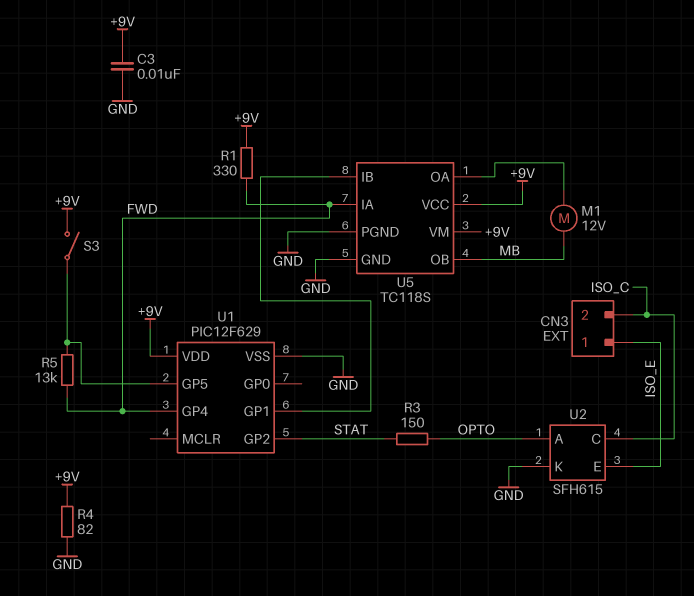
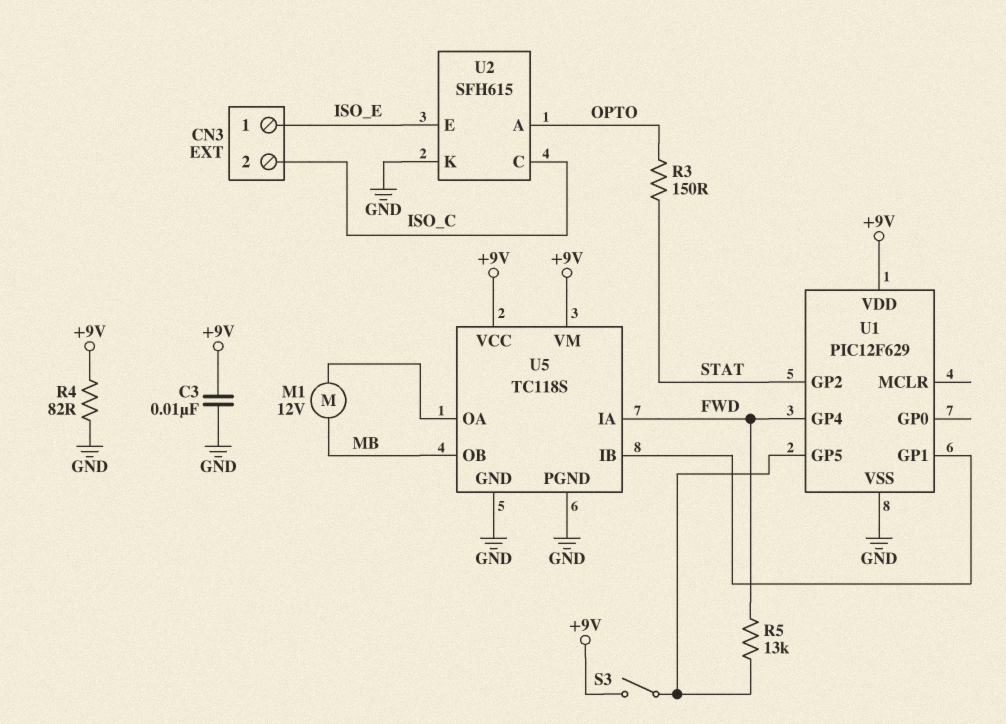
R1: 330 (+9V, FWD) -> none

